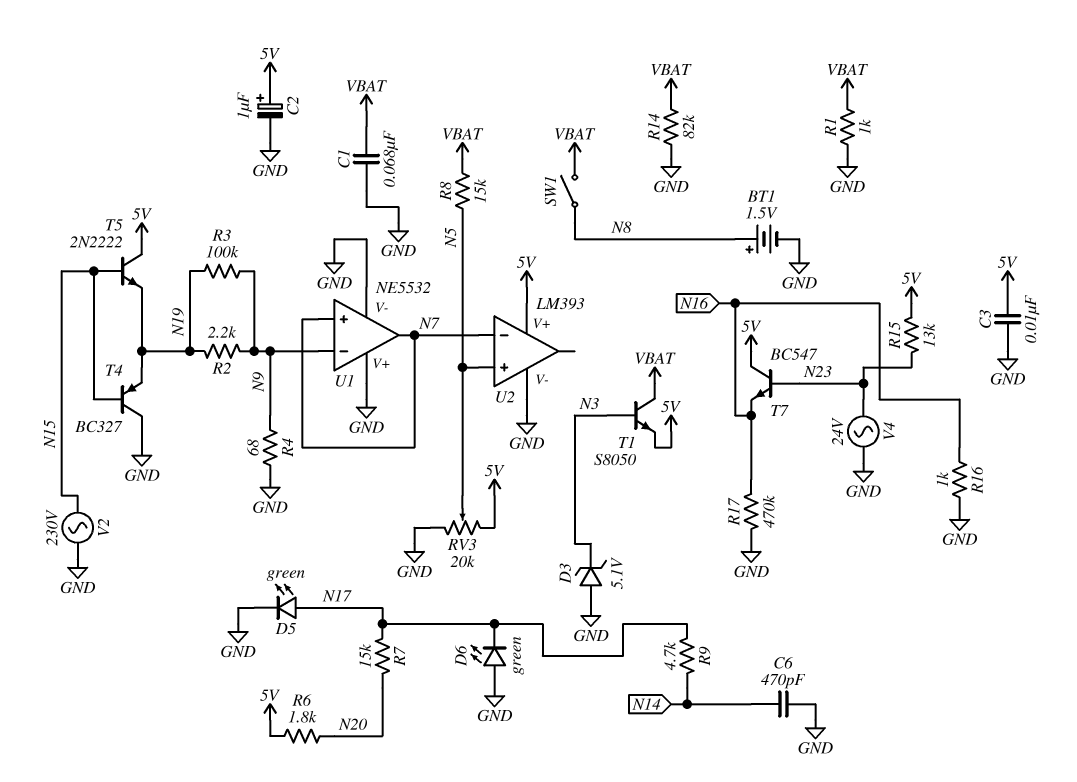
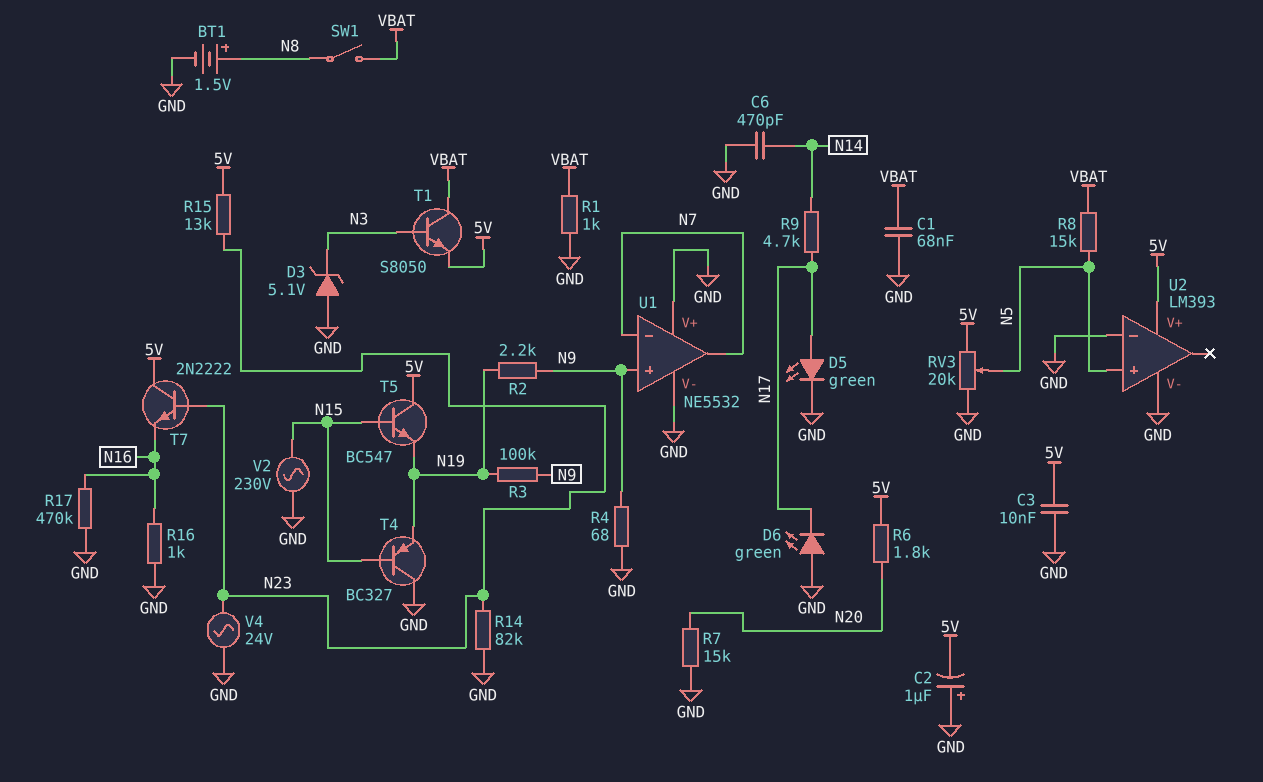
C2: 1uF (plus 5V, minus GND) -> 1uF (plus GND, minus 5V)
R7: 15k (N17, N20) -> 15k (GND, N20)
R14: 82k (GND, VBAT) -> 82k (GND, N23)
T5: NPN 2N2222 (B N15, C 5V, E N19) -> NPN BC547 (B N15, C 5V, E N19)
T7: NPN BC547 (B N23, C 5V, E N16) -> NPN 2N2222 (B N23, C 5V, E N16)
U1 pin in+: N7 -> N9
U1 pin in-: N9 -> N7
U2 pin in-: N7 -> GND

